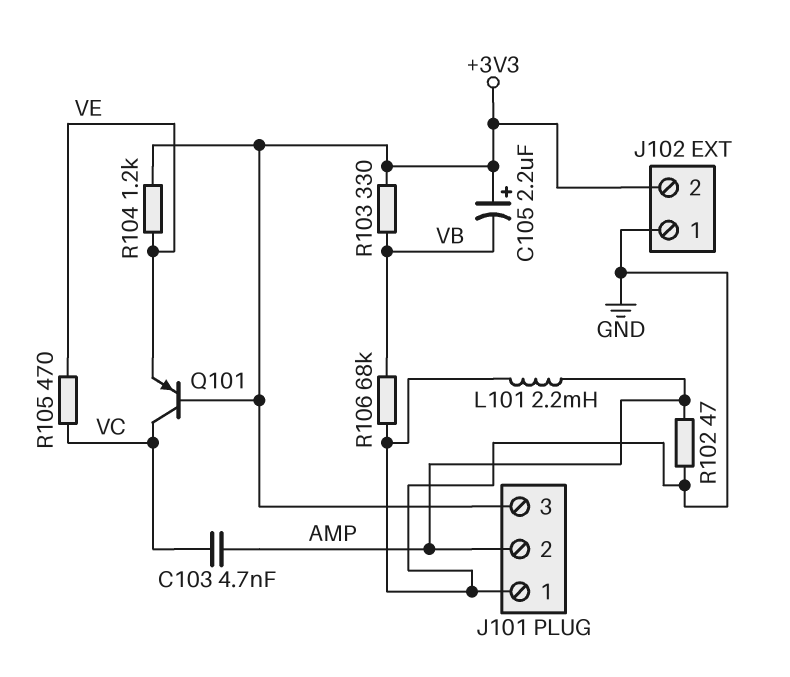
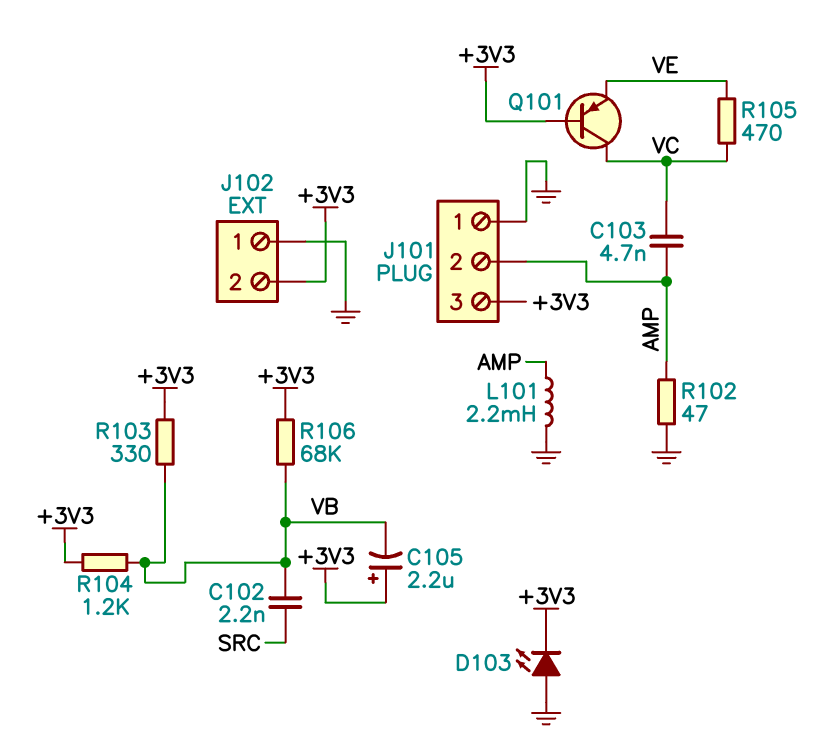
C102: none -> 2.2nF (SRC, VB)
D103: none -> LED (A GND, K +3V3)
R104: 1.2k (+3V3, VE) -> 1.2k (+3V3, VB)
R106: 68k (GND, VB) -> 68k (+3V3, VB)

